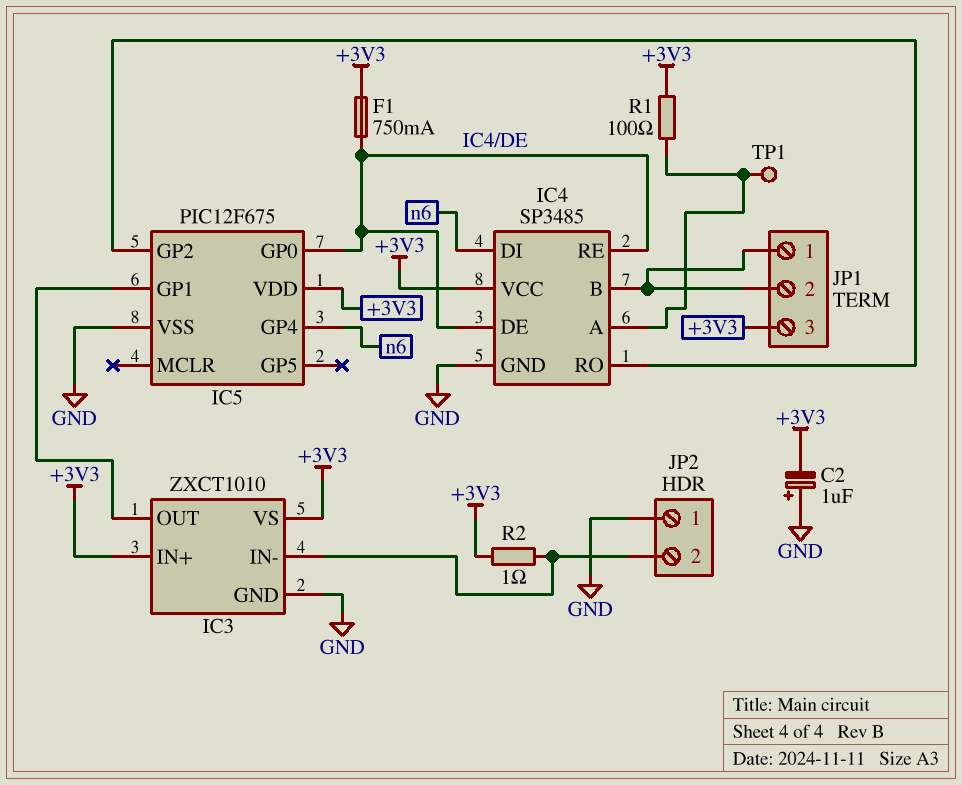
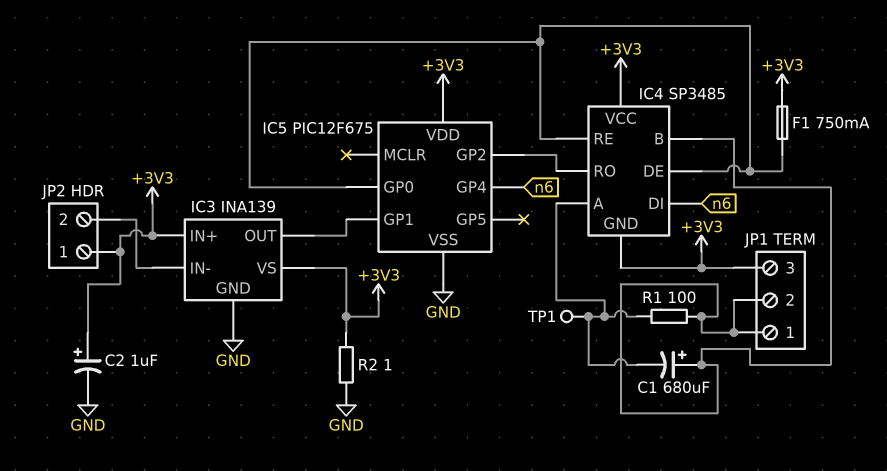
C1: none -> 680uF (plus IC4/B, minus IC4/A)
C2: 1uF (plus GND, minus +3V3) -> 1uF (plus +3V3, minus GND)
IC3: ZXCT1010 -> INA139
IC4 pin GND: GND -> +3V3
JP2 pin 1: GND -> +3V3
R1: 100 (+3V3, IC4/A) -> 100 (IC4/A, IC4/B)
R2: 1 (+3V3, IC3/IN-) -> 1 (+3V3, GND)

